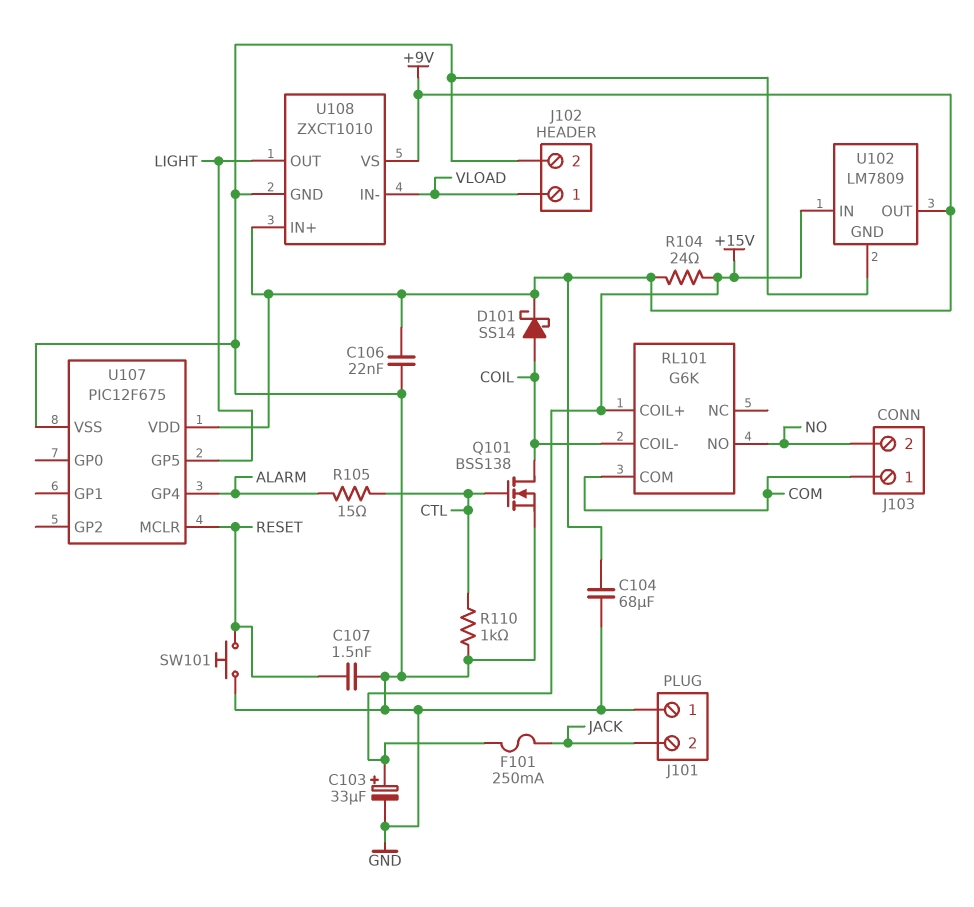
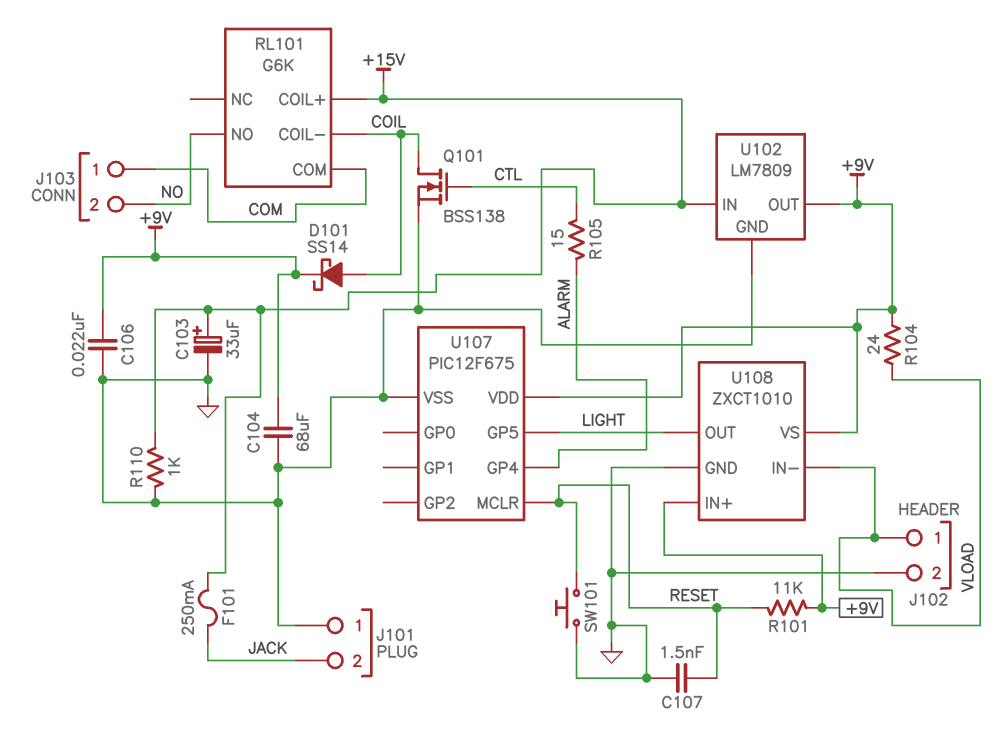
R101: none -> 11k (+9V, RESET)
R104: 24 (+9V, +15V) -> 24 (+9V, VLOAD)
R110: 1k (CTL, GND) -> 1k (+15V, GND)

